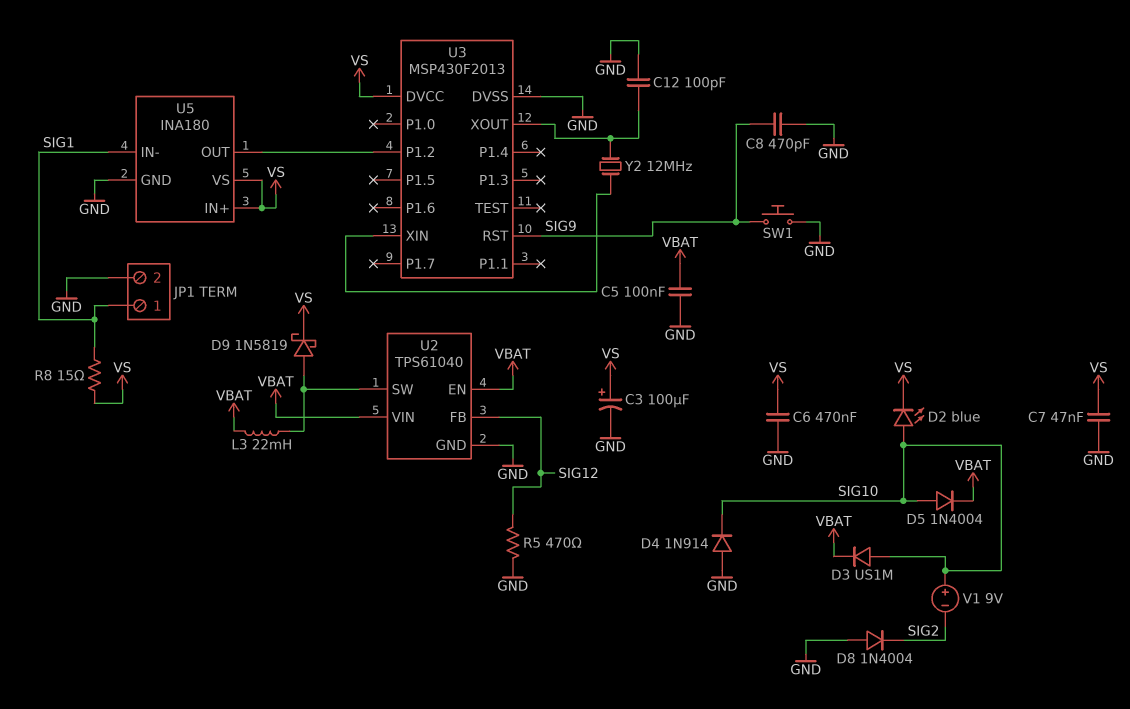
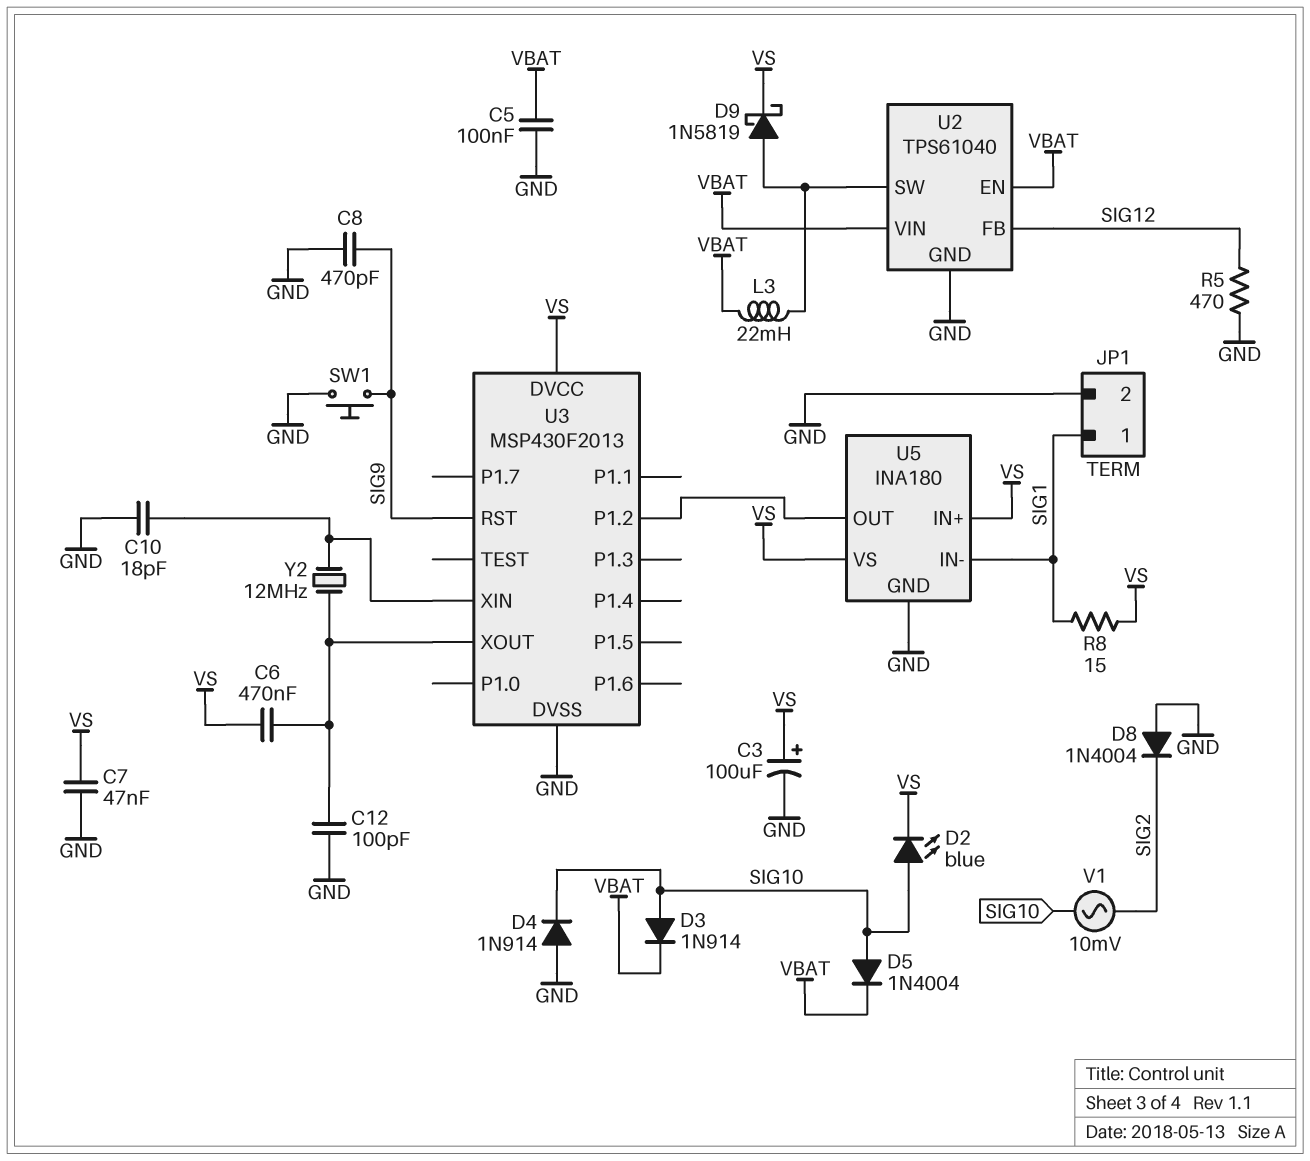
C6: 470nF (GND, VS) -> 470nF (U3/XOUT, VS)
C10: none -> 18pF (GND, U3/XIN)
D3: diode US1M (A SIG10, K VBAT) -> diode 1N914 (A SIG10, K VBAT)
V1: 9V (plus SIG10, minus SIG2) -> AC 10mV (SIG2, SIG10)

